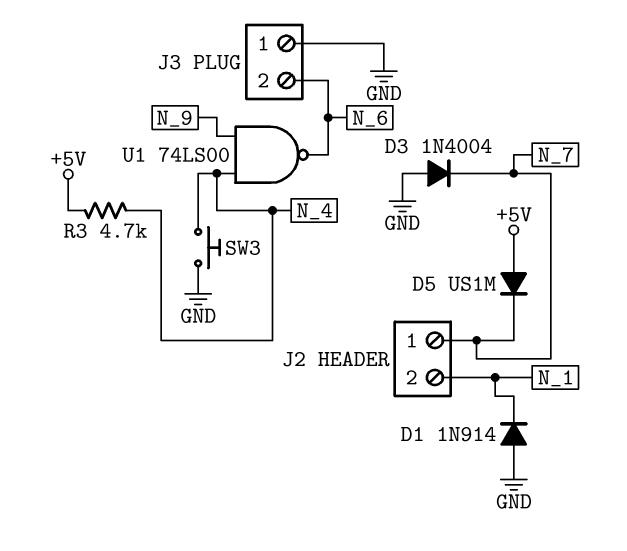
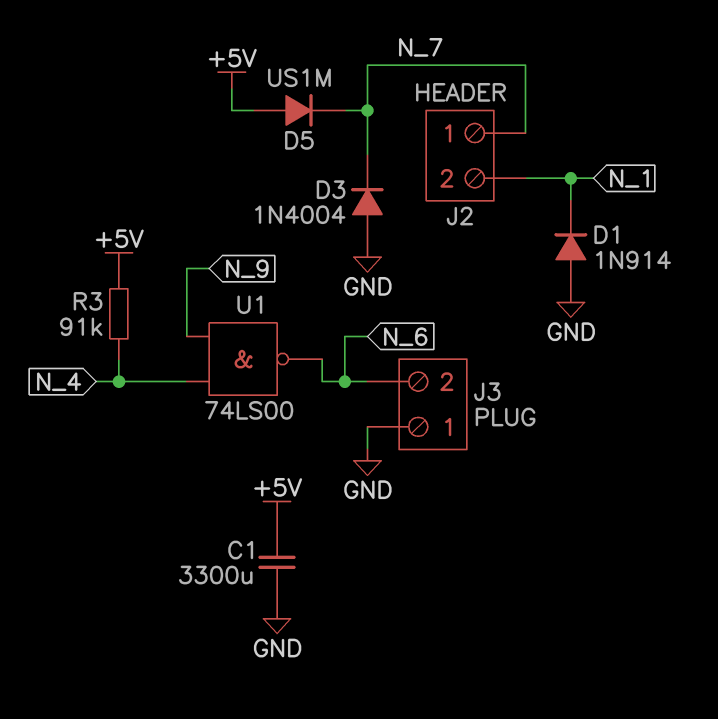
C1: none -> 3300uF (+5V, GND)
R3: 4.7k (+5V, N_4) -> 91k (+5V, N_4)
SW3: button (GND, N_4) -> none

